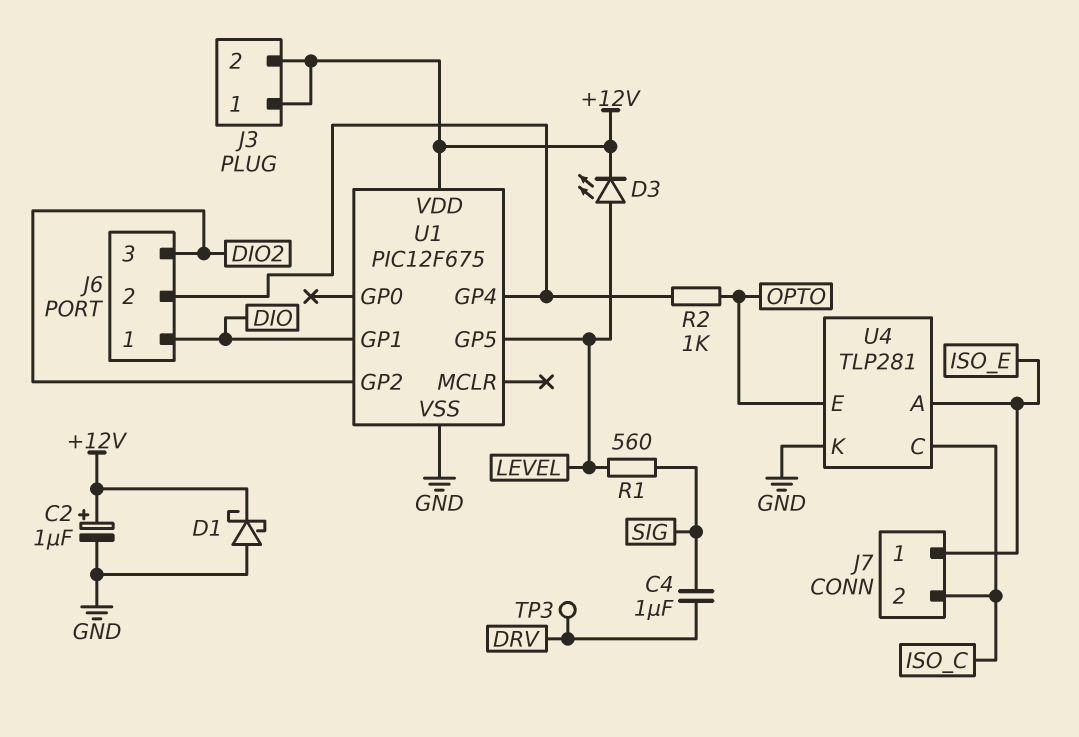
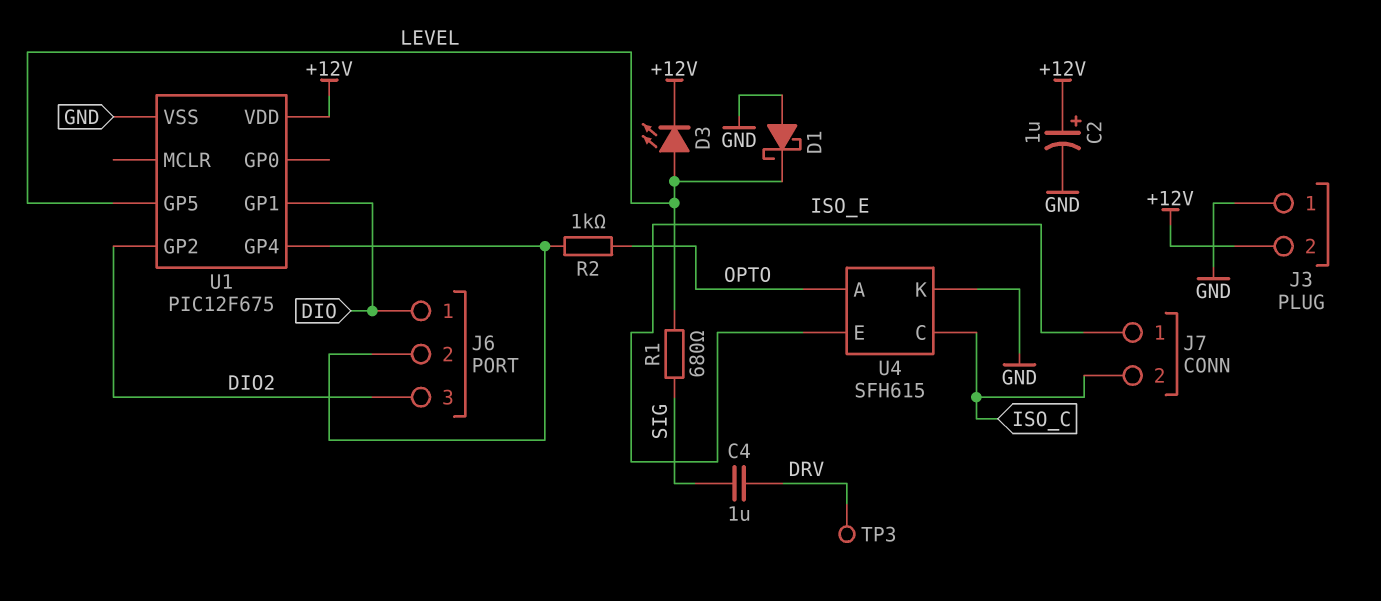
D1: schottky (A GND, K +12V) -> schottky (A GND, K LEVEL)
J3 pin 1: +12V -> GND
R1: 560 (LEVEL, SIG) -> 680 (LEVEL, SIG)
U4: TLP281 -> SFH615
U4 pin A: ISO_E -> OPTO
U4 pin E: OPTO -> ISO_E

